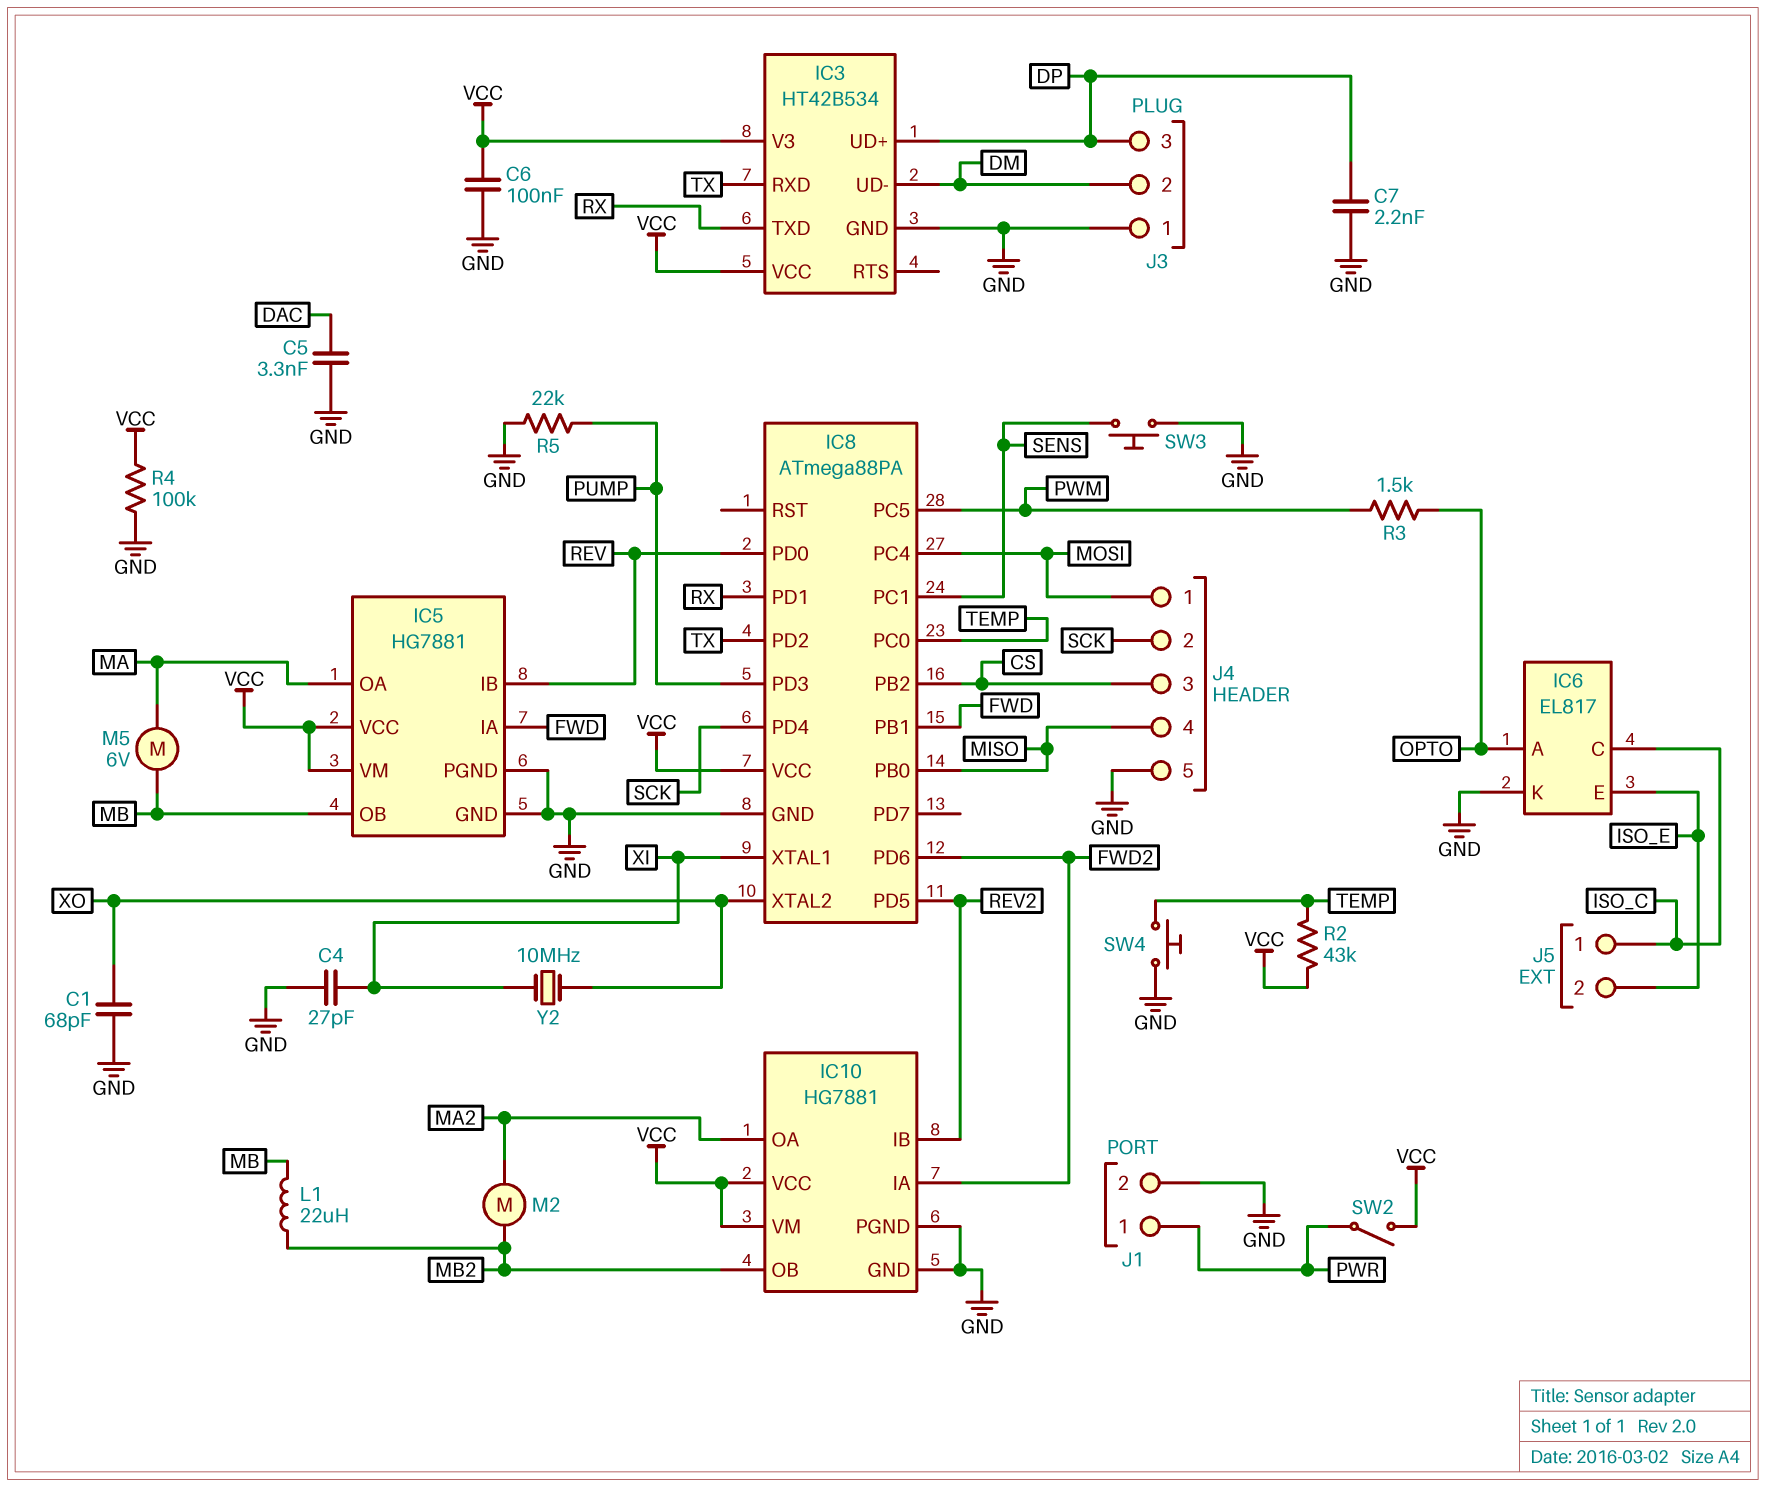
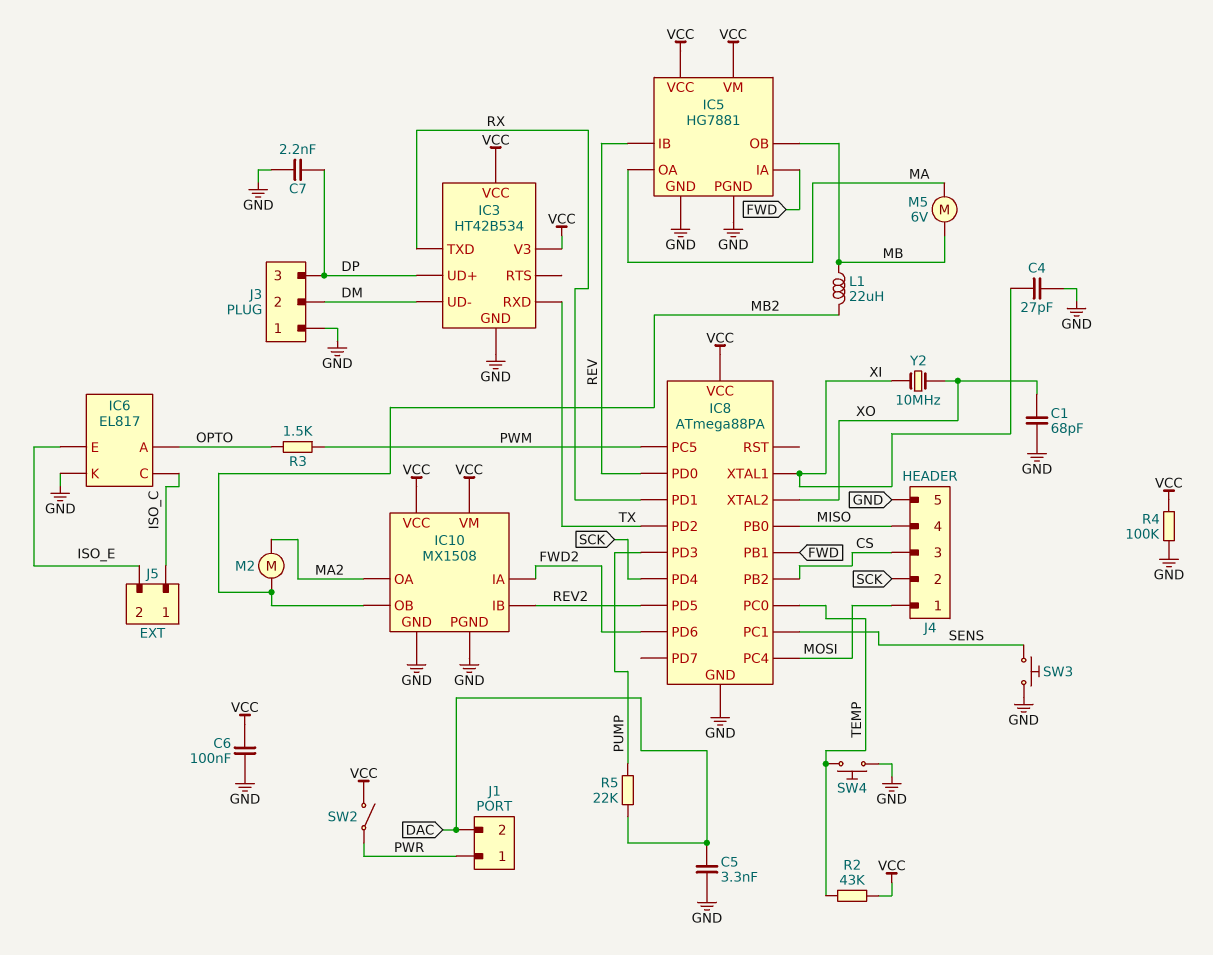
IC10: HG7881 -> MX1508
J1 pin 2: GND -> DAC
R5: 22k (GND, PUMP) -> 22k (DAC, PUMP)

